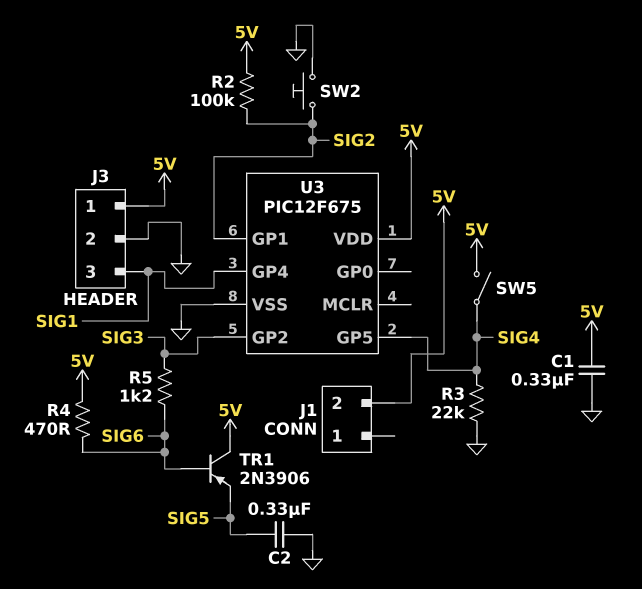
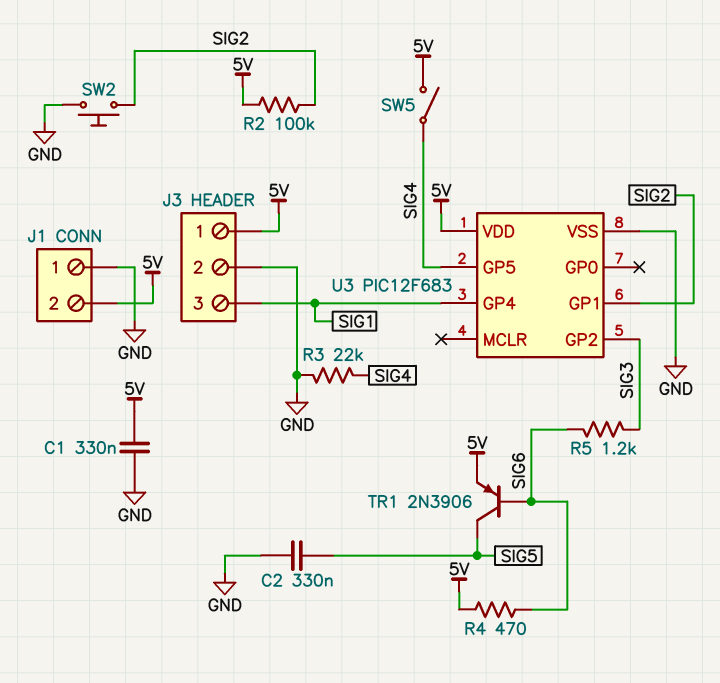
J1 pin 1: none -> GND
TR1: PNP 2N3906 (B SIG6, C 5V, E SIG5) -> PNP 2N3906 (B SIG6, C SIG5, E 5V)
U3: PIC12F675 -> PIC12F683

